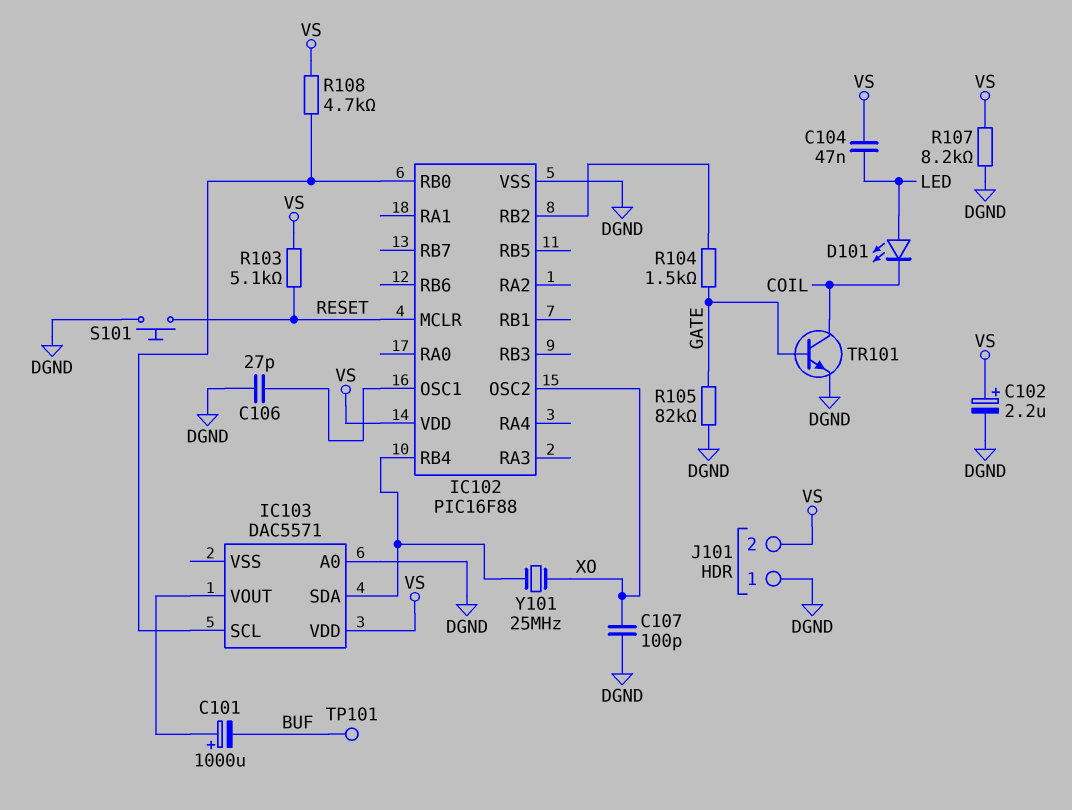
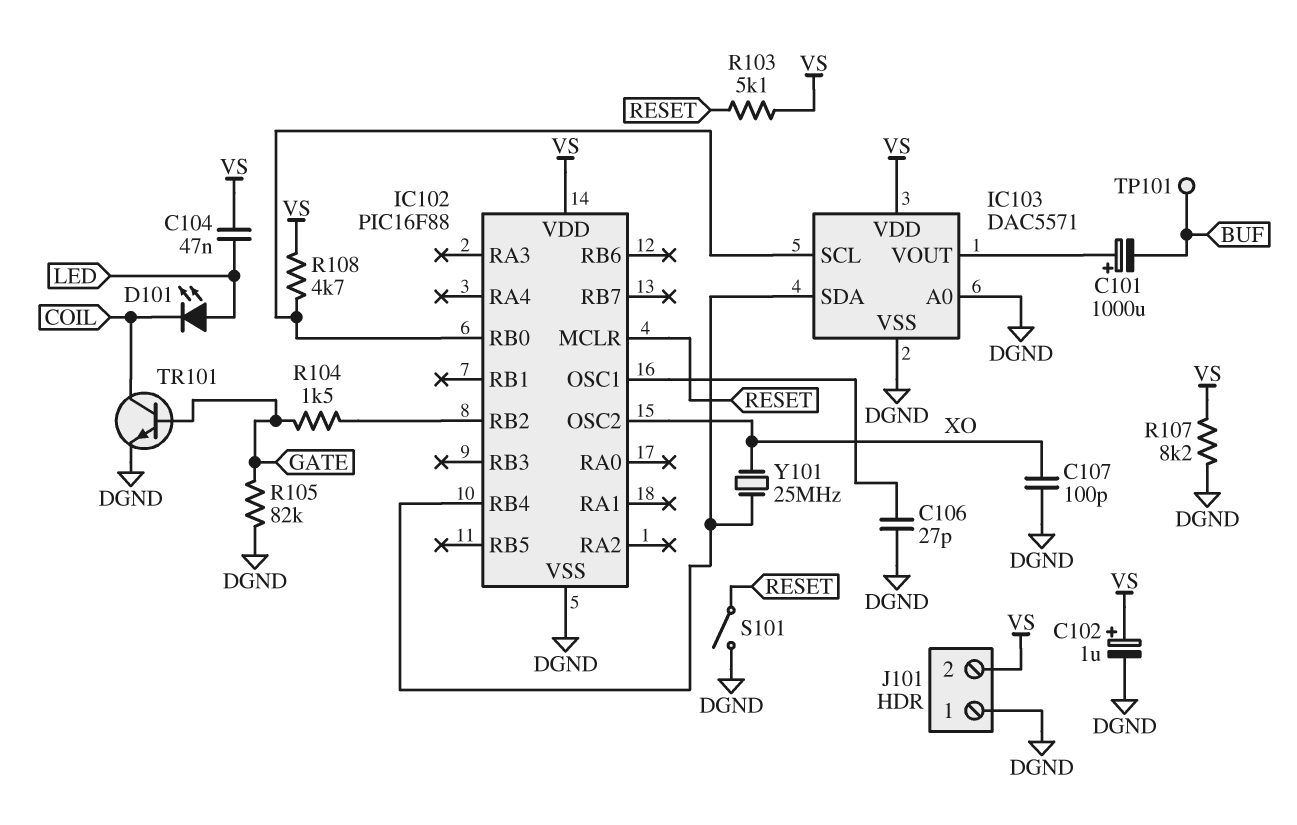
C102: 2.2uF (plus VS, minus DGND) -> 1uF (plus VS, minus DGND)
IC103 pin VSS: none -> DGND
S101: button (DGND, RESET) -> switch (DGND, RESET)

